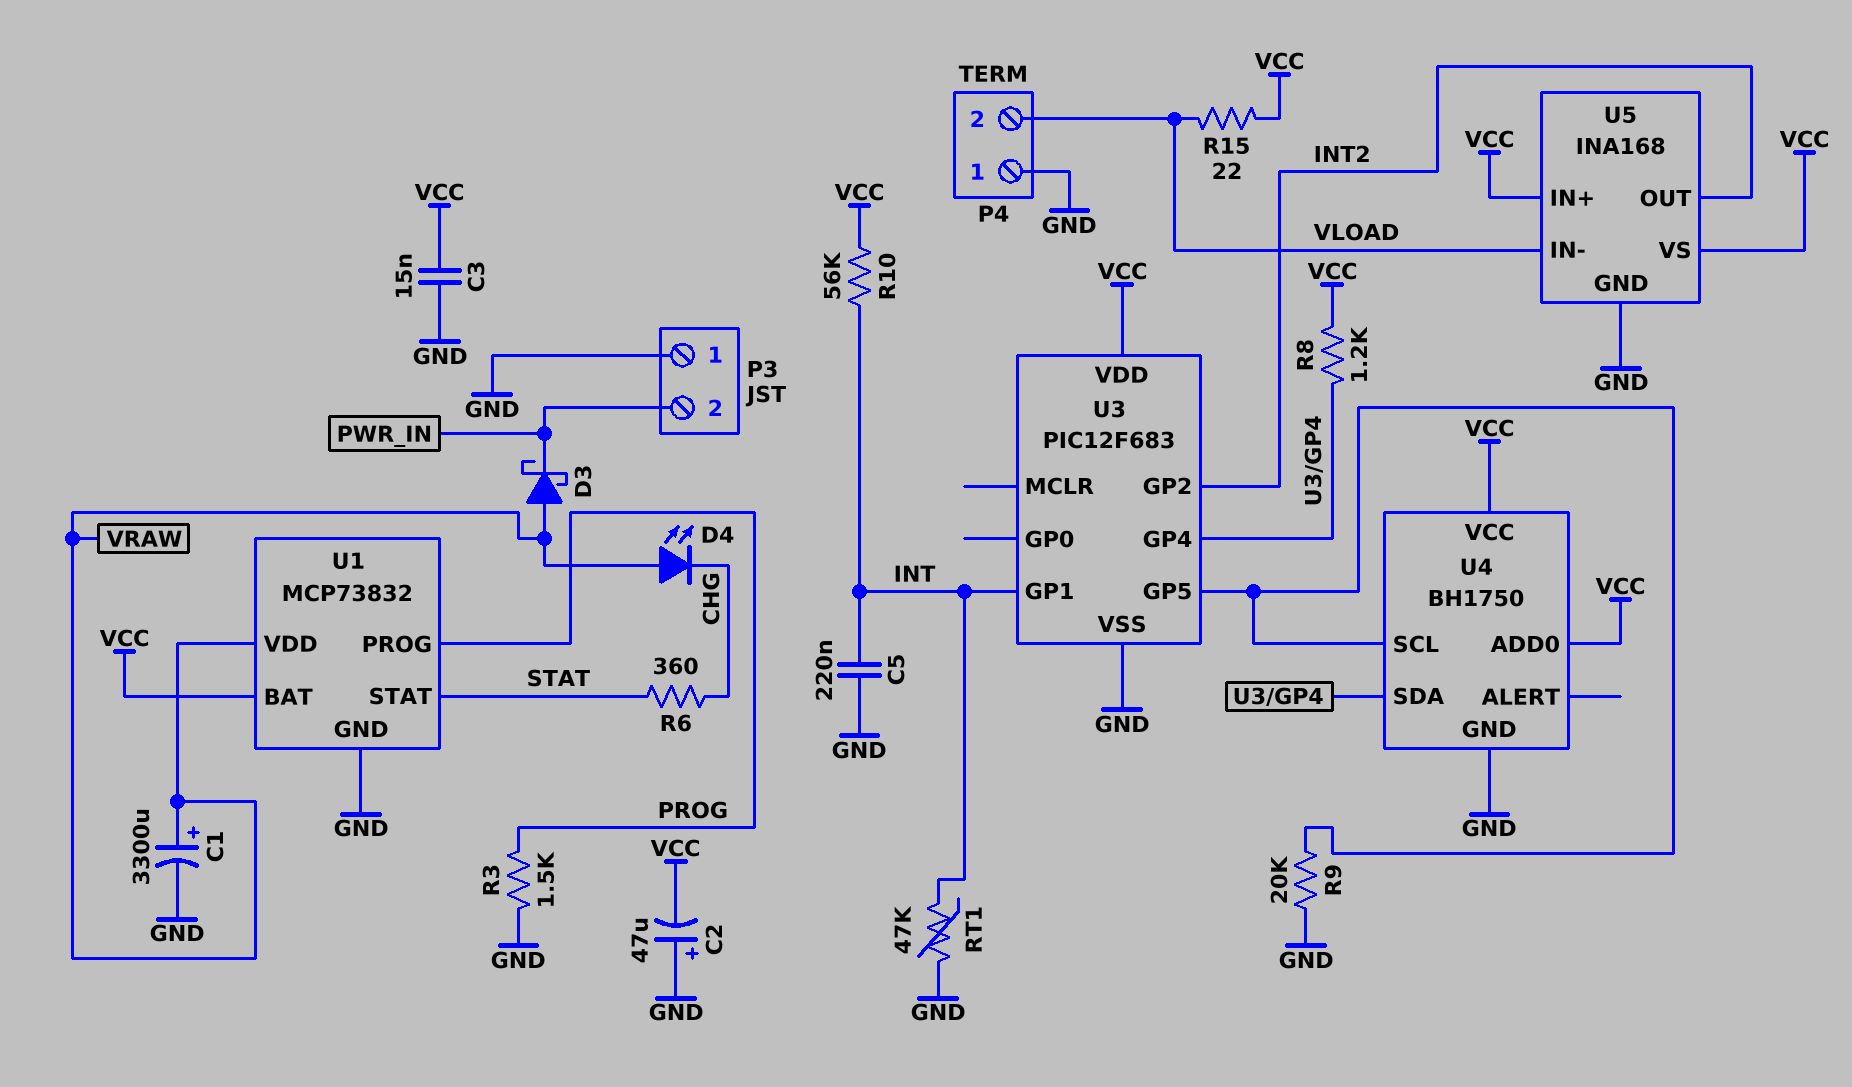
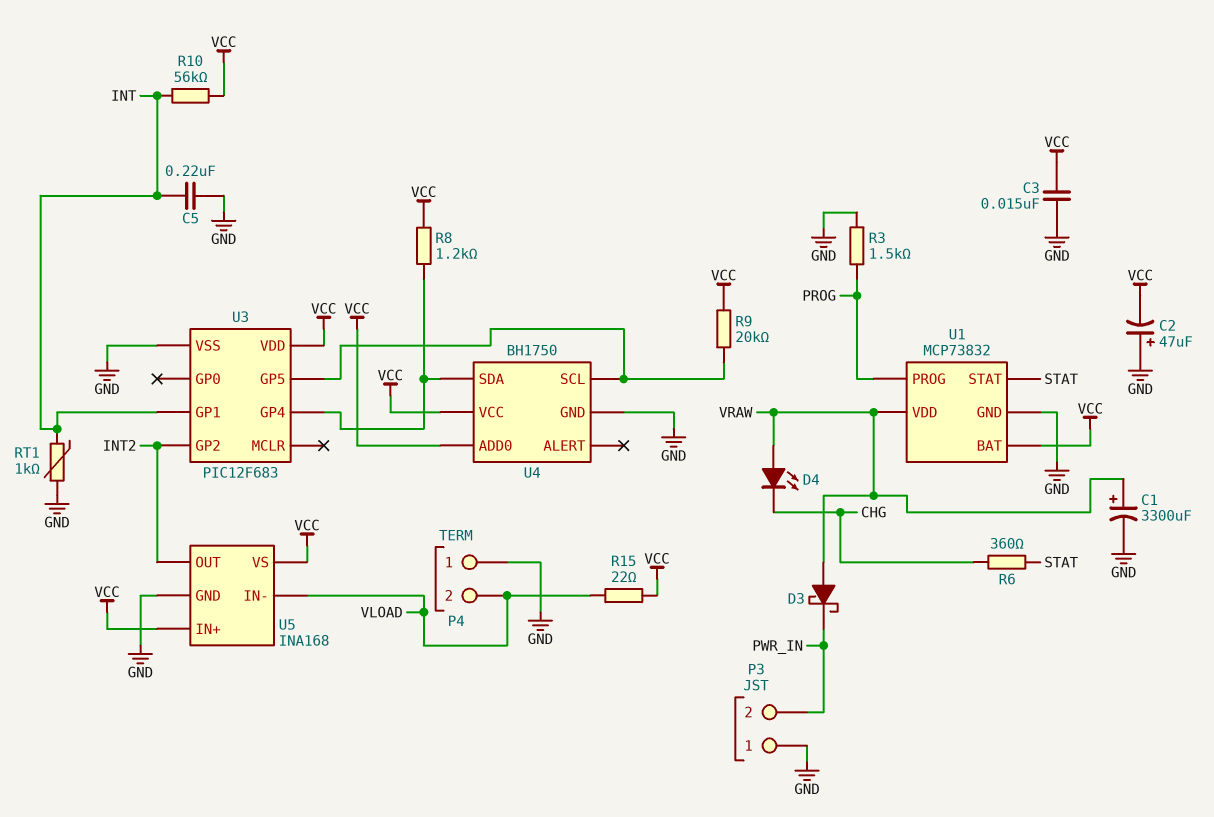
R9: 20k (GND, U3/GP5) -> 20k (U3/GP5, VCC)
RT1: 47k (GND, INT) -> 1k (GND, INT)

